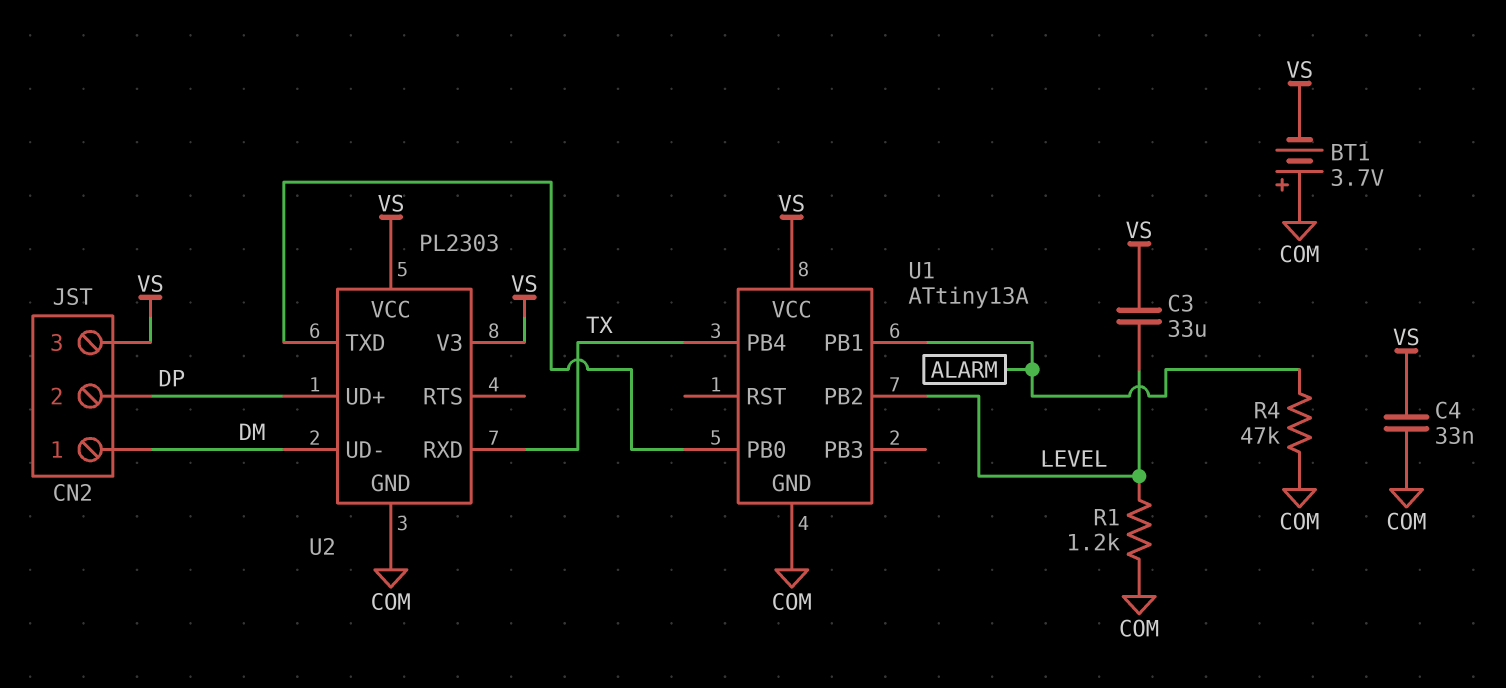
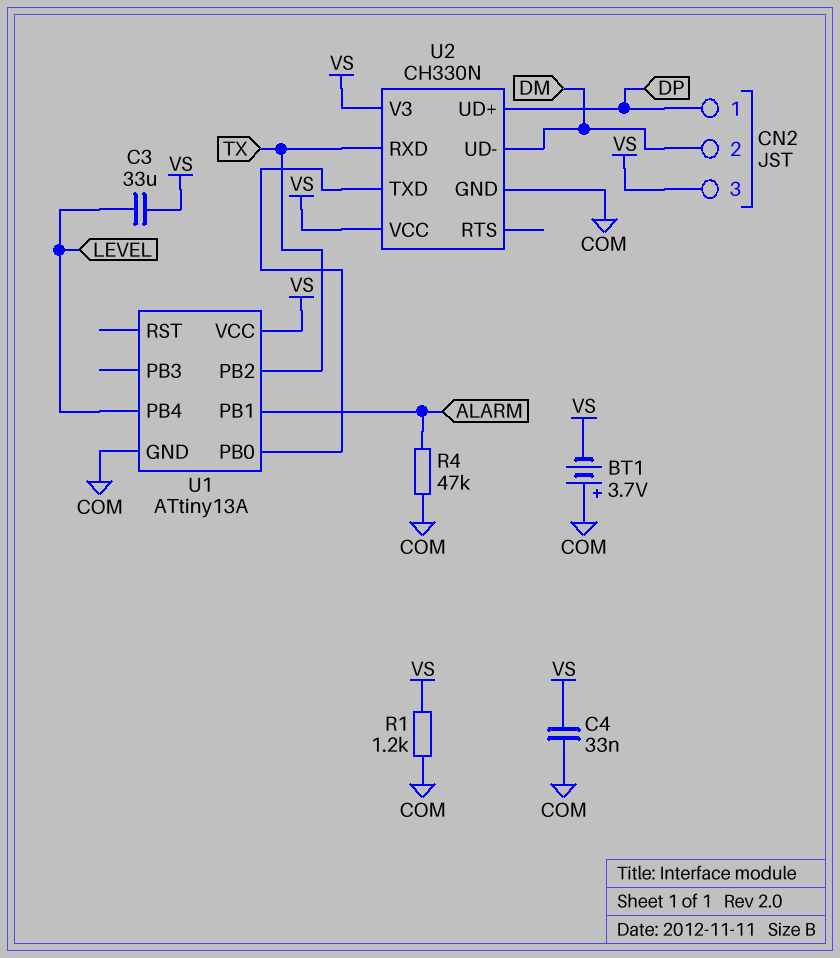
CN2 pin 1: DM -> DP
CN2 pin 2: DP -> DM
R1: 1.2k (COM, LEVEL) -> 1.2k (COM, VS)
U1 pin PB2: LEVEL -> TX
U1 pin PB4: TX -> LEVEL
U2: PL2303 -> CH330N

